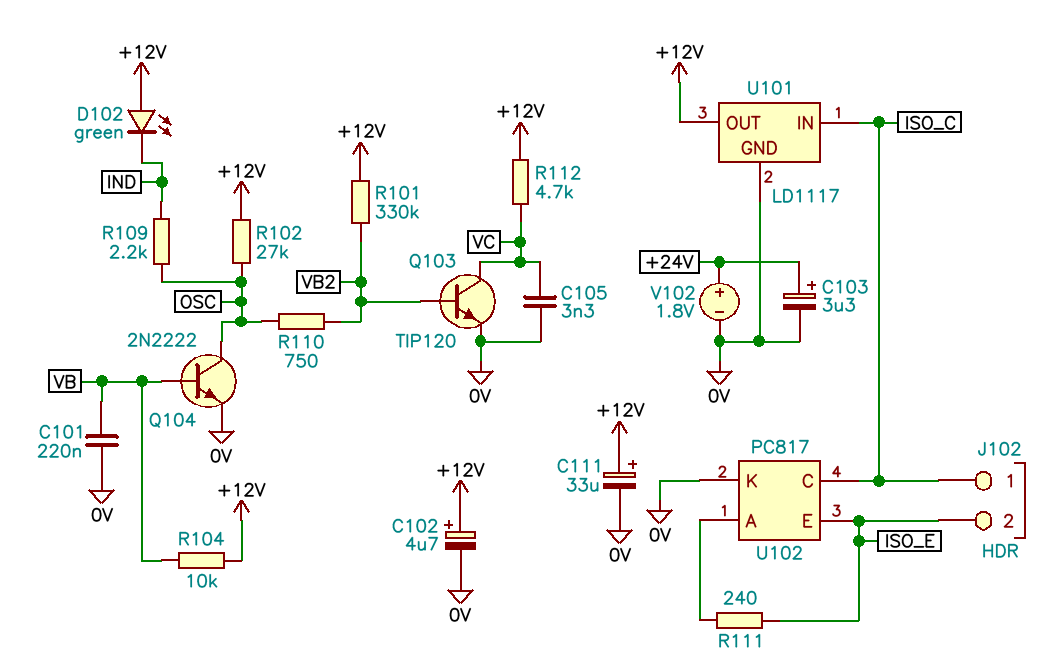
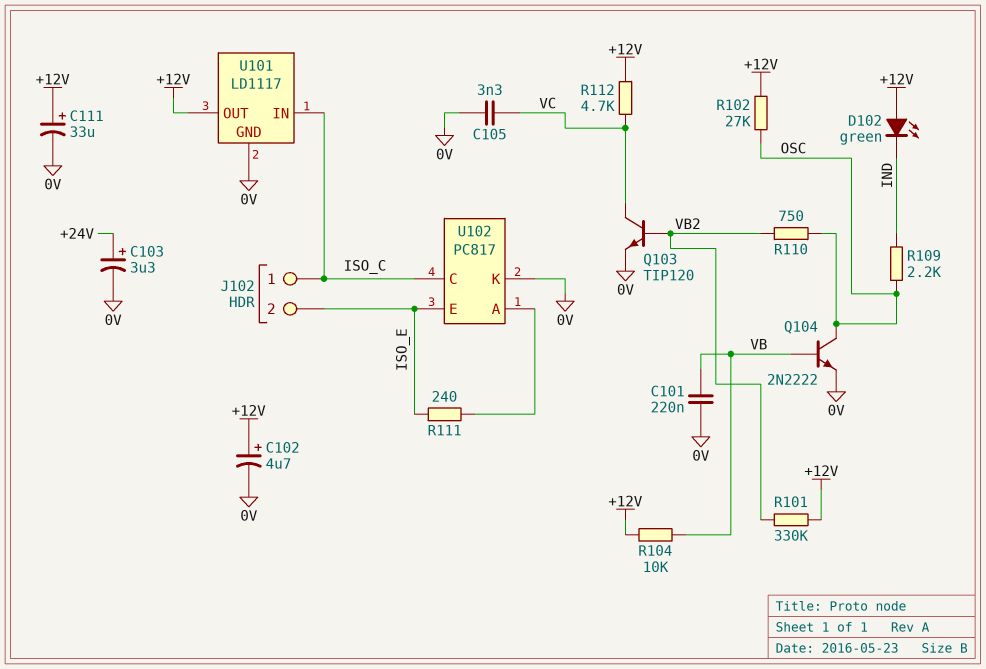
V102: 1.8V (plus +24V, minus 0V) -> none

